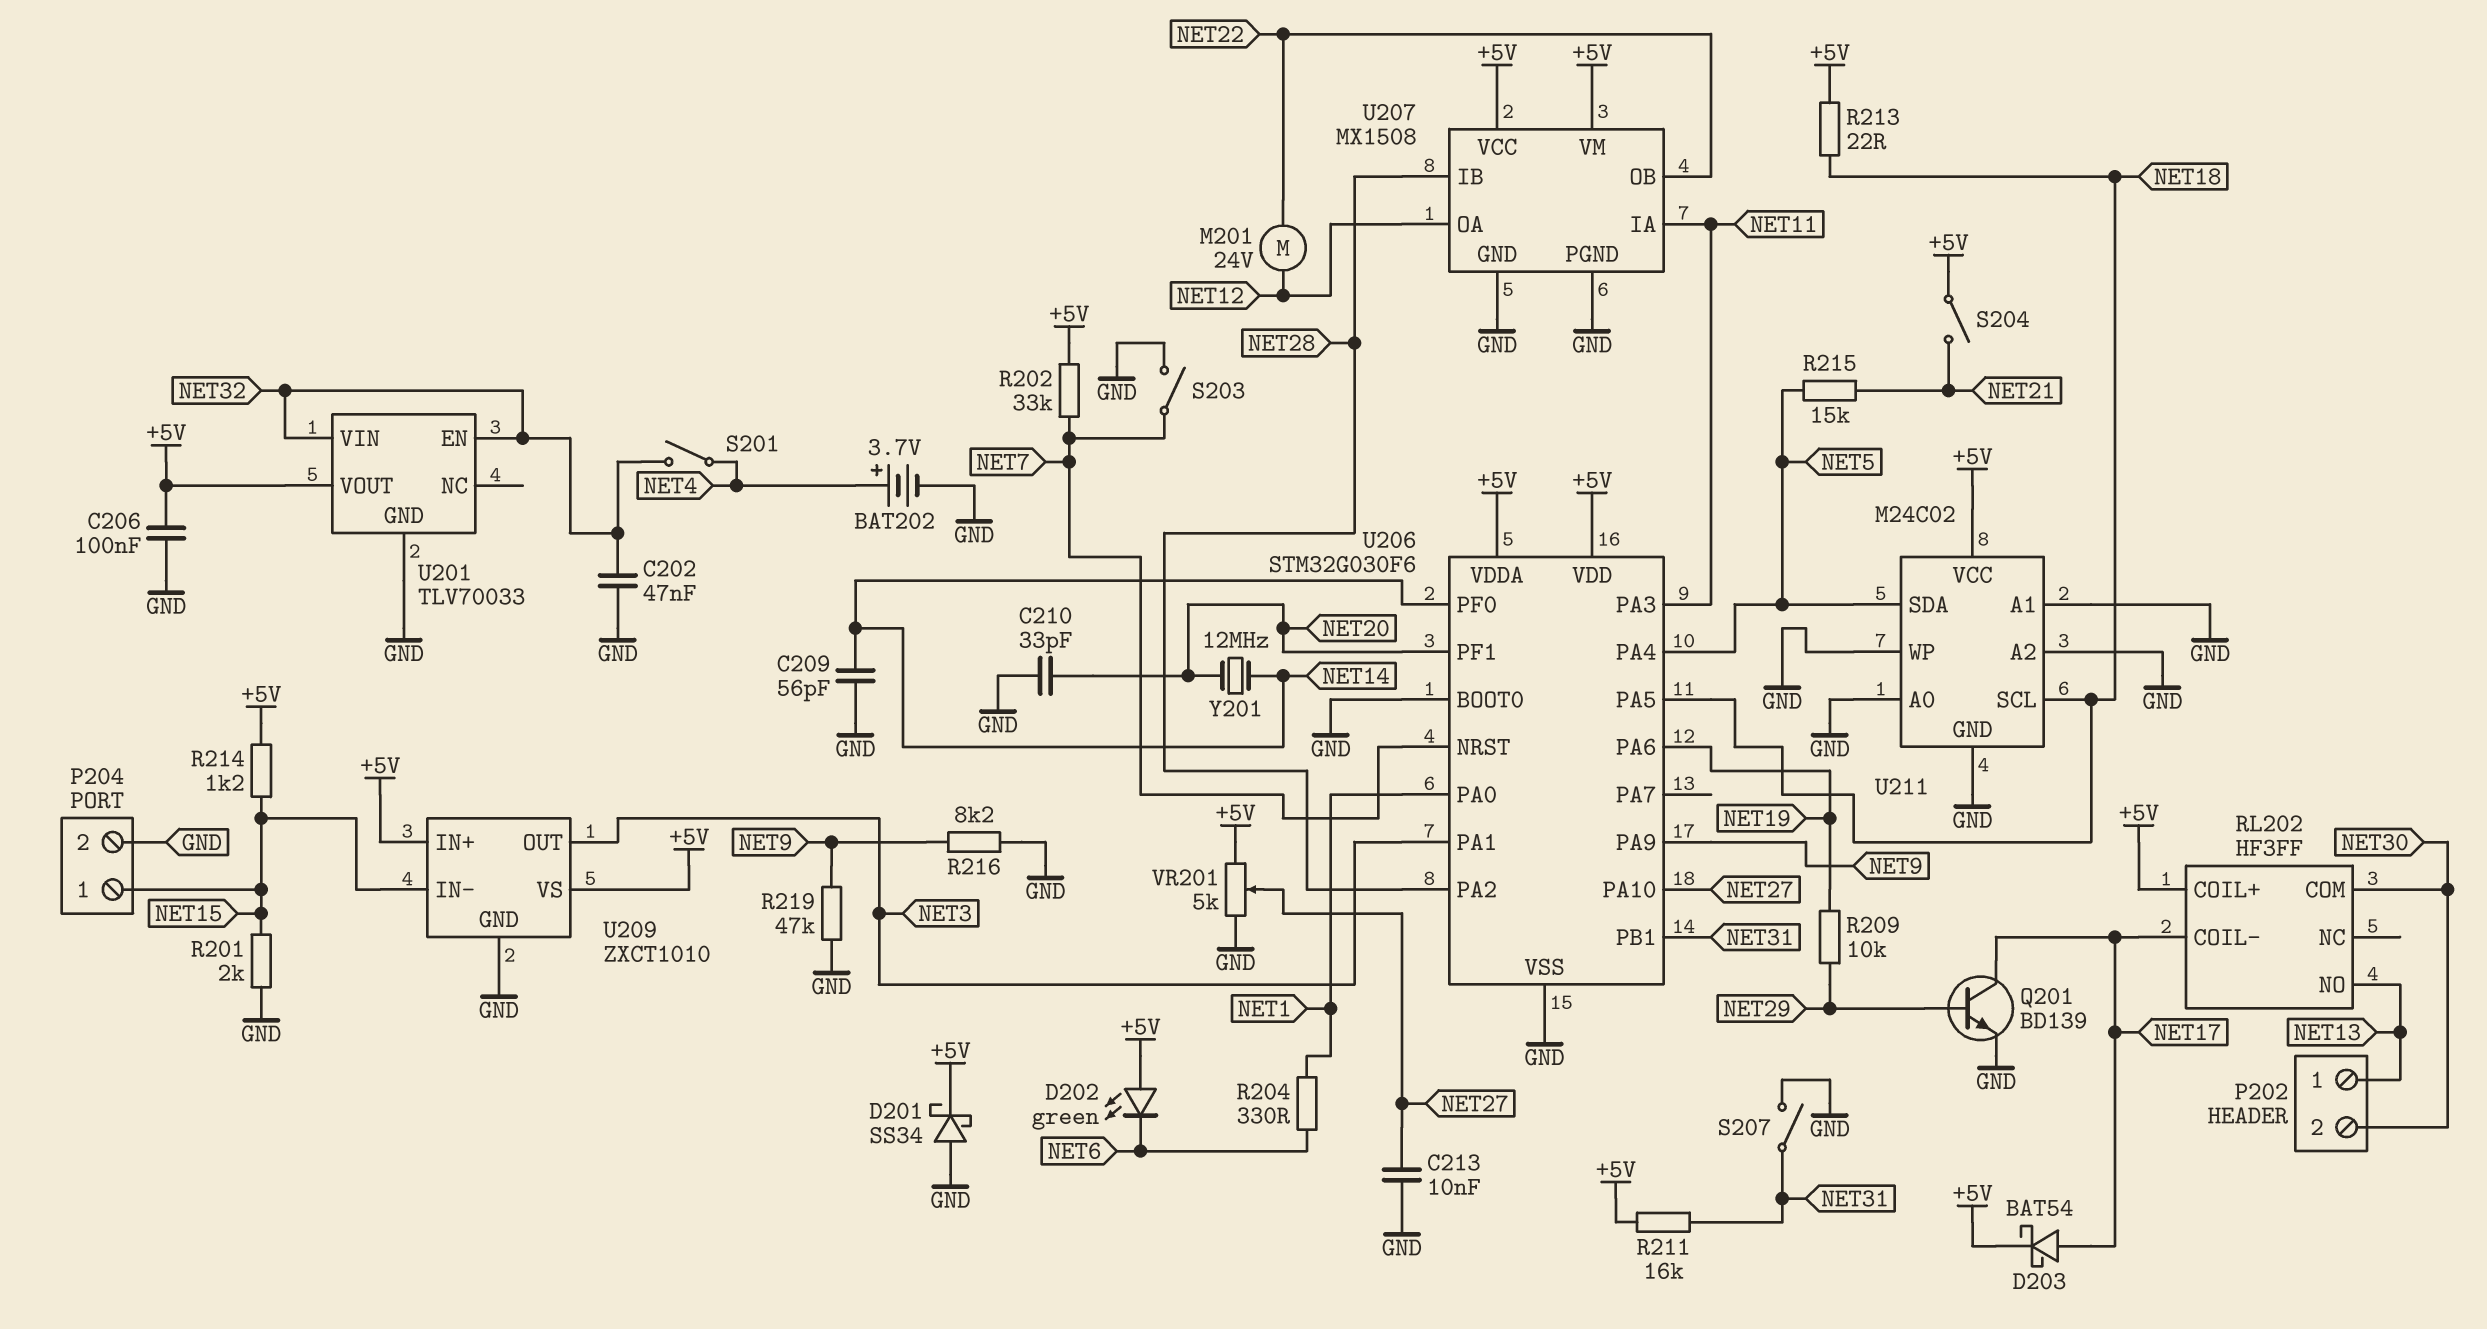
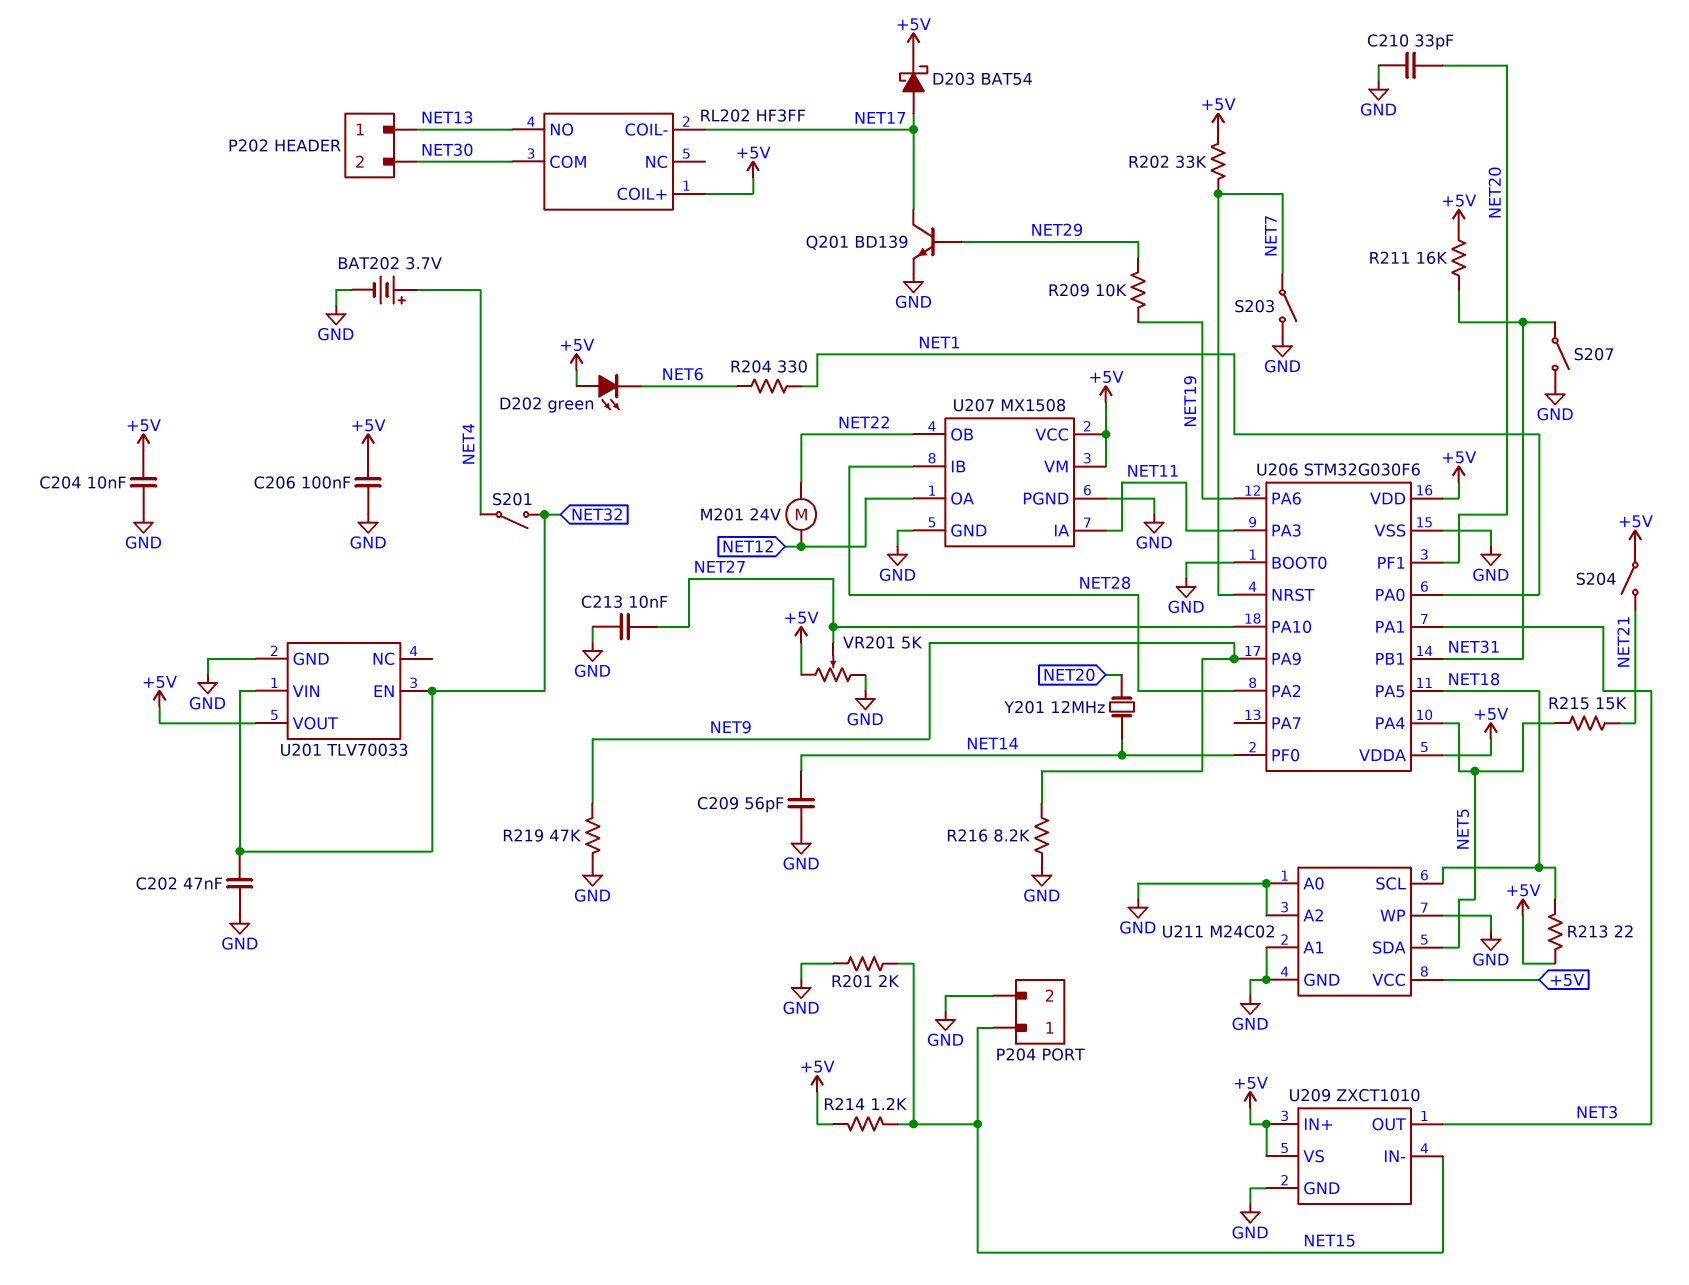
C204: none -> 10nF (+5V, GND)
D201: schottky SS34 (A GND, K +5V) -> none

